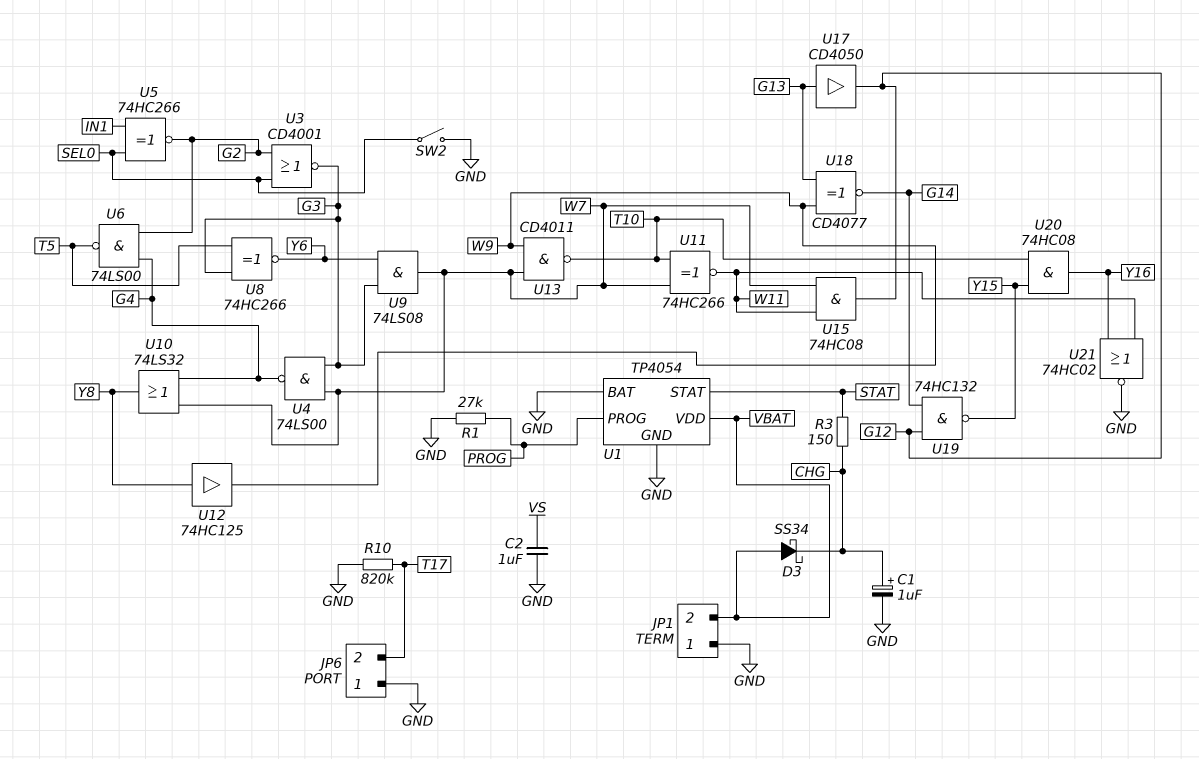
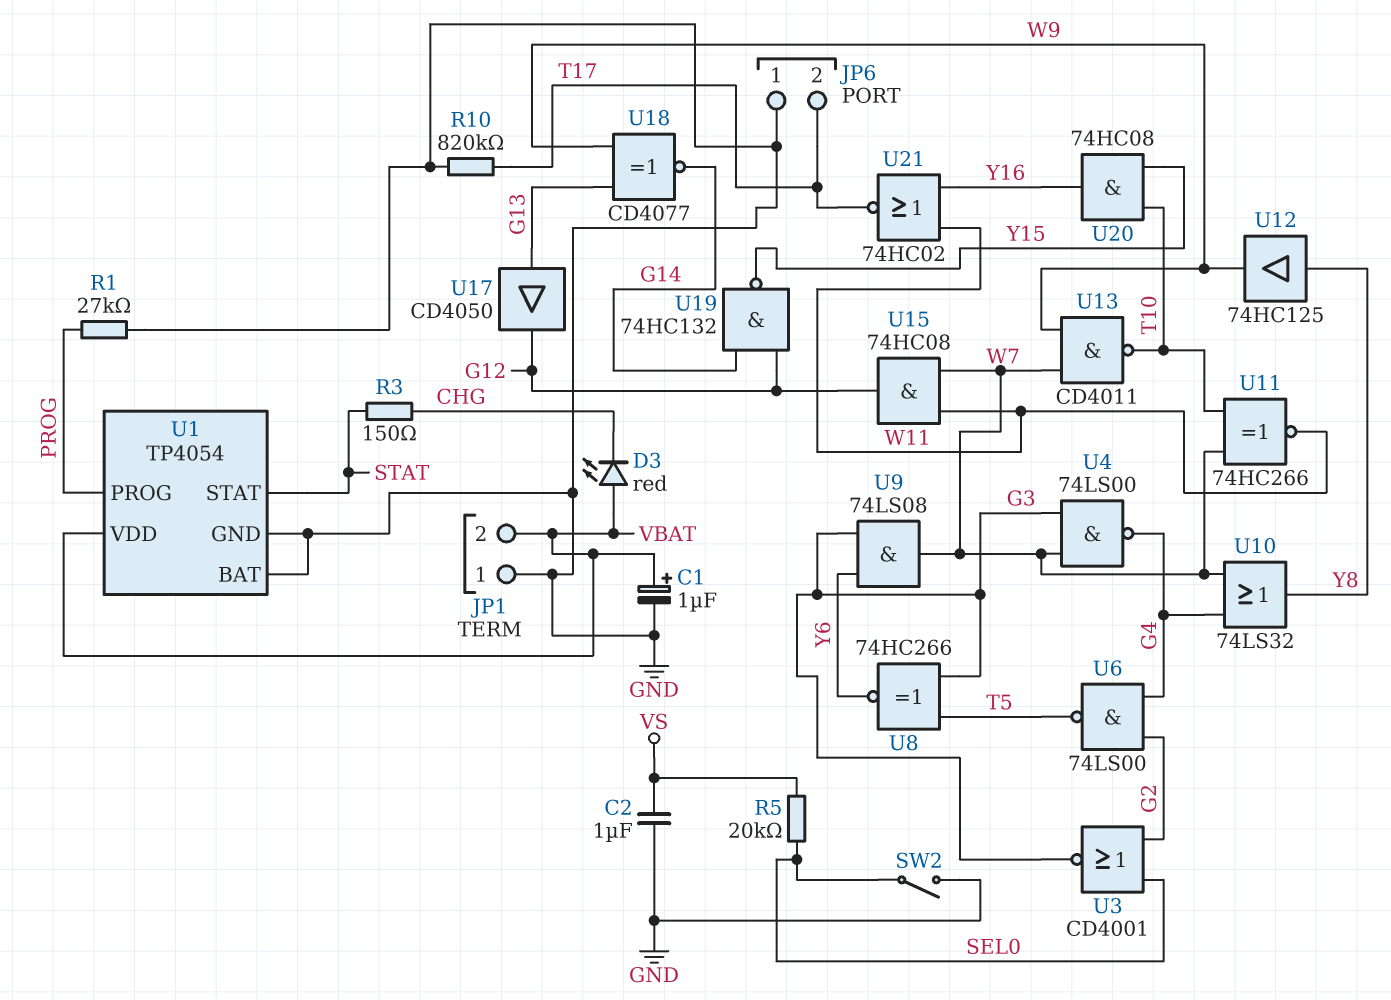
C1: 1uF (plus CHG, minus GND) -> 1uF (plus VBAT, minus GND)
D3: schottky SS34 (A VBAT, K CHG) -> LED red (A VBAT, K CHG)
R5: none -> 20k (SEL0, VS)
U5: XNOR 74HC266 (in IN1, in SEL0, out G2) -> none
U21: NOR 74HC02 (in W11, in Y16, out GND) -> NOR 74HC02 (in W11, in Y16, out T17)

